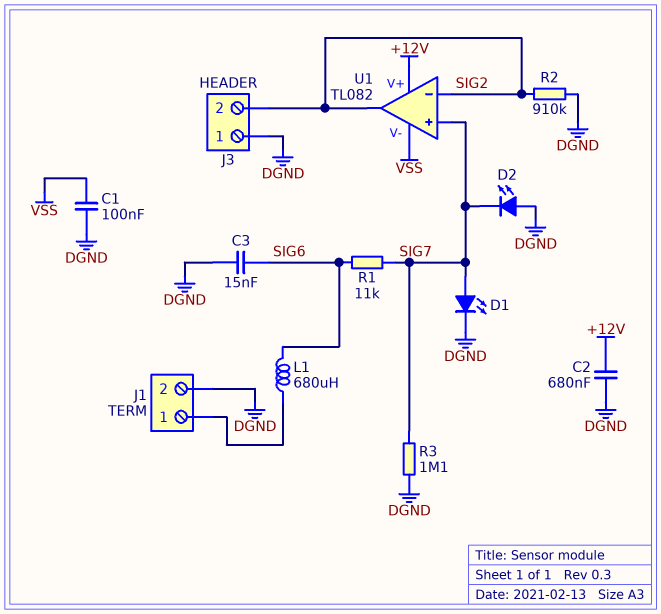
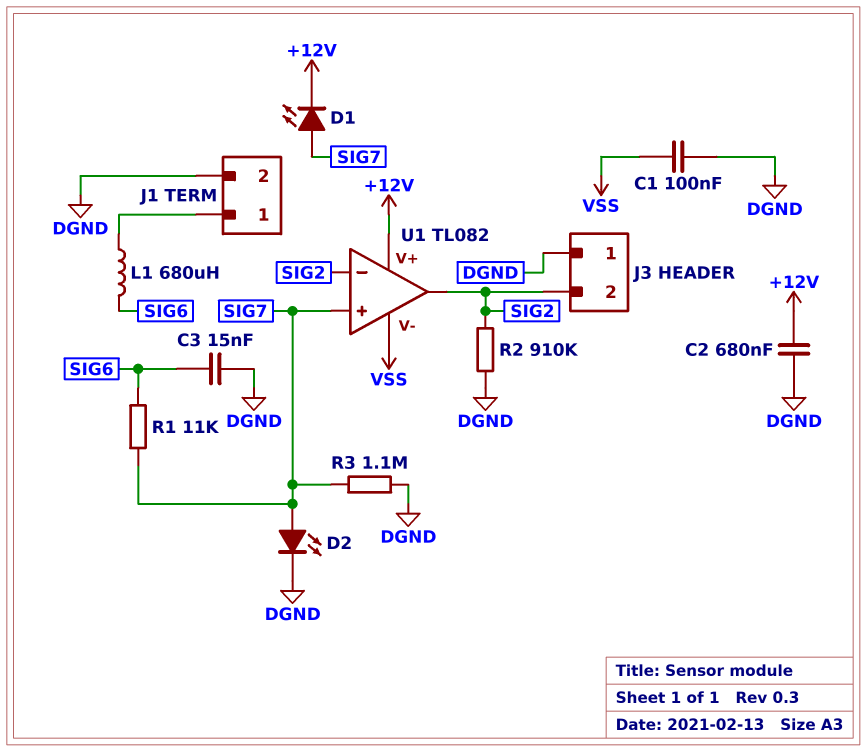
D1: LED (A SIG7, K DGND) -> LED (A SIG7, K +12V)
D2: LED (A DGND, K SIG7) -> LED (A SIG7, K DGND)

